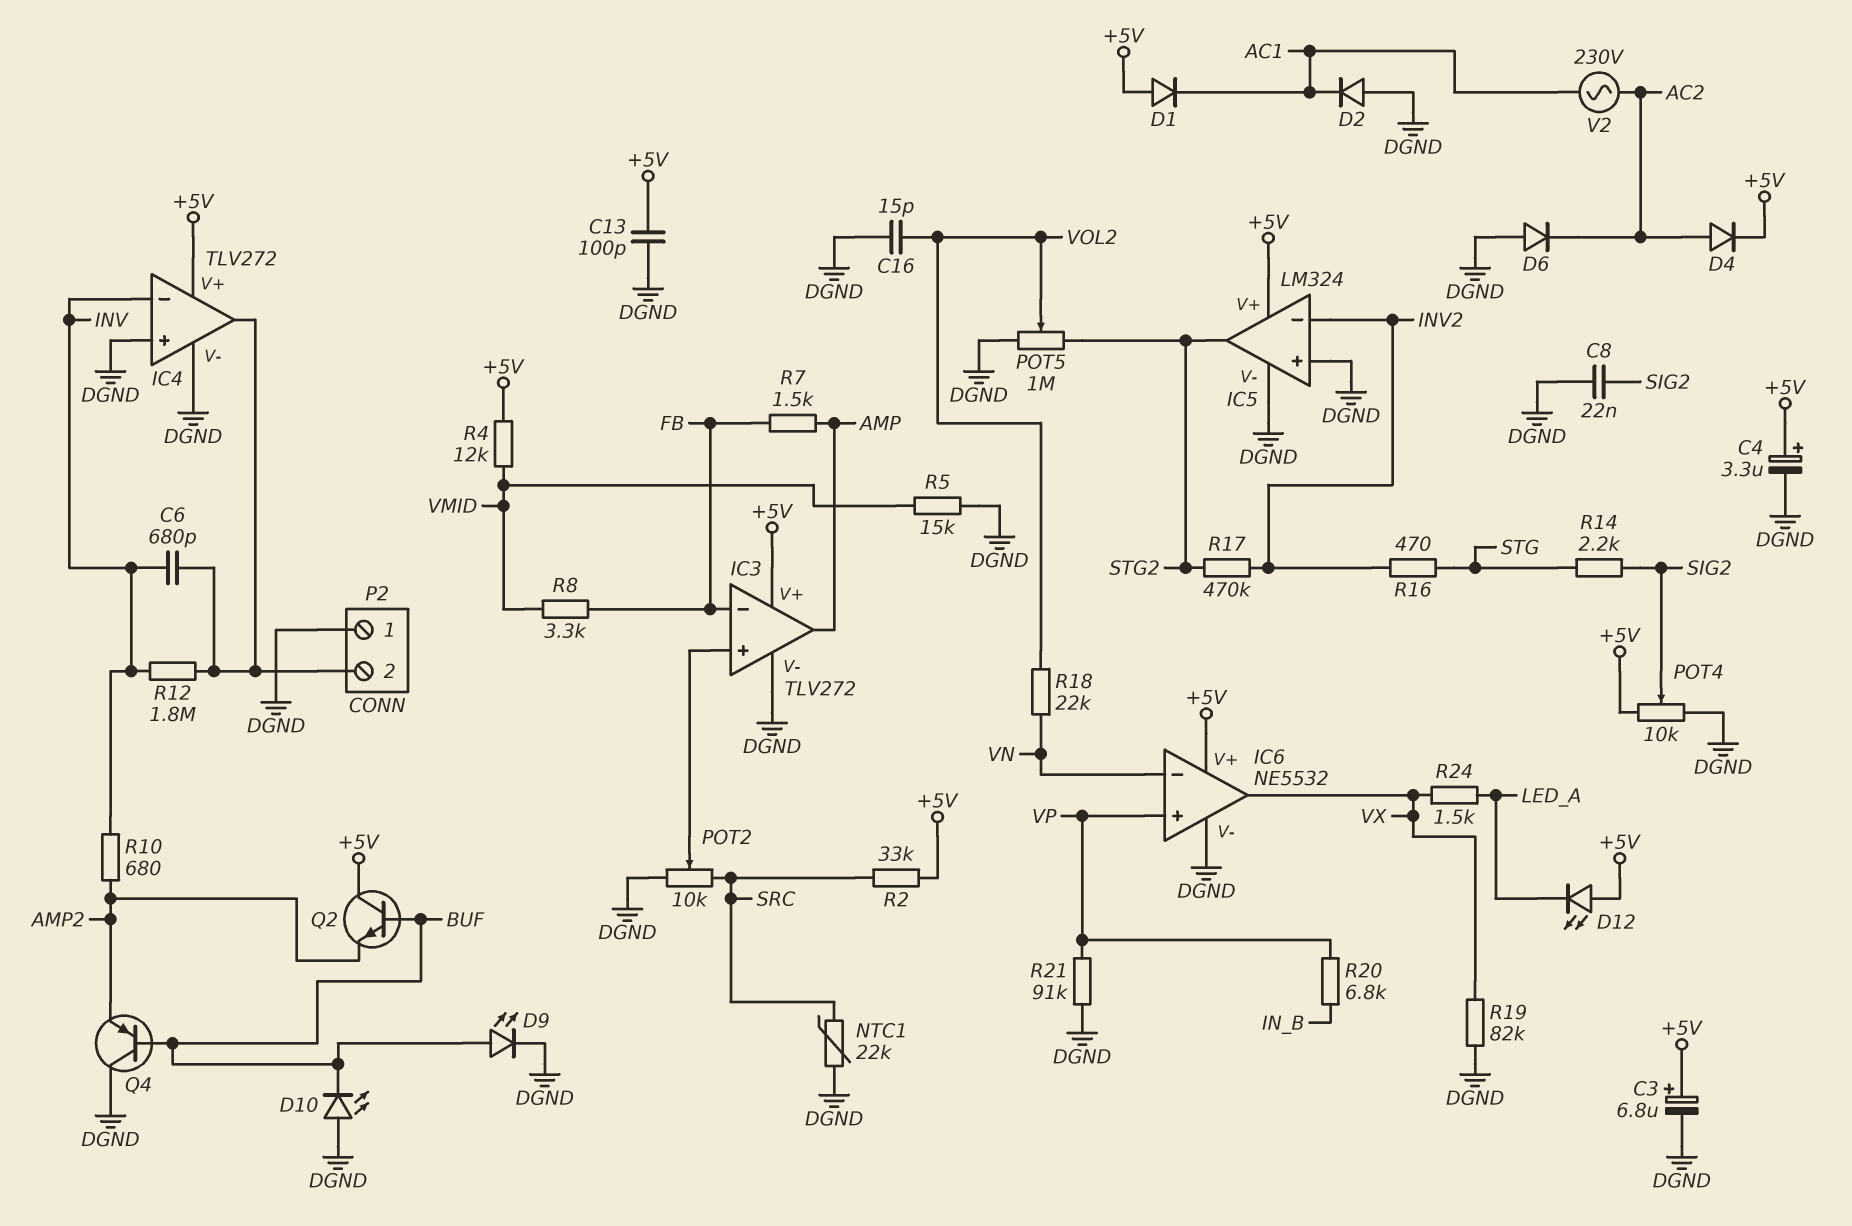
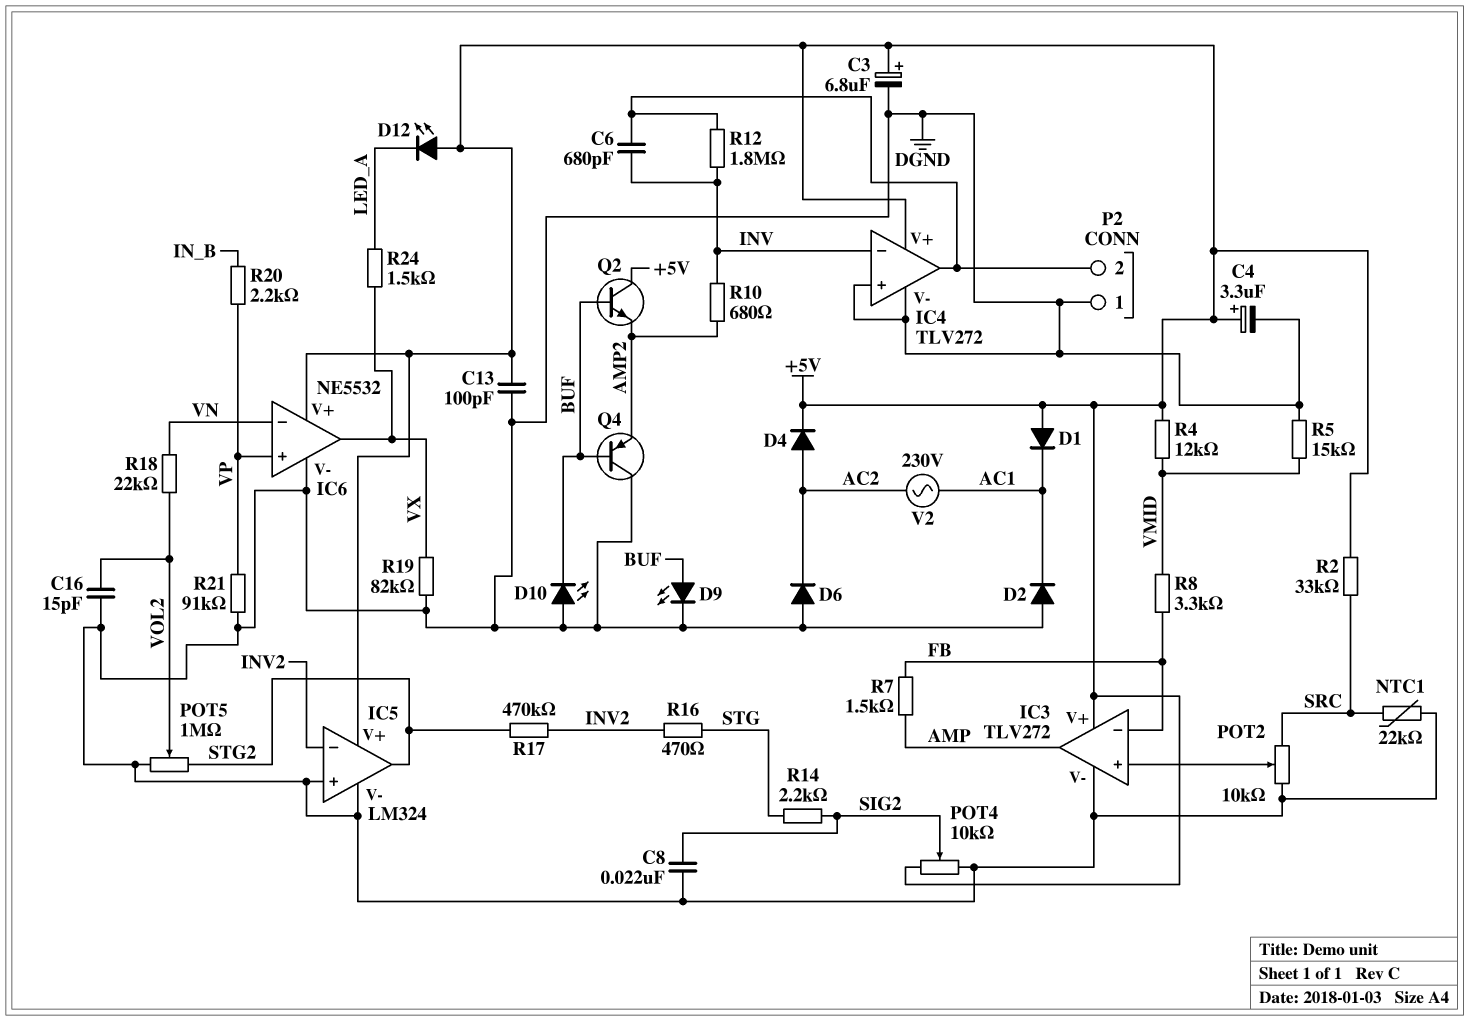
R20: 6.8k (IN_B, VP) -> 2.2k (IN_B, VP)

